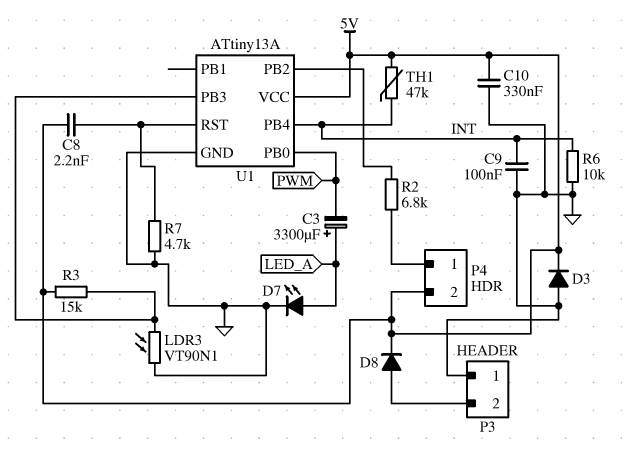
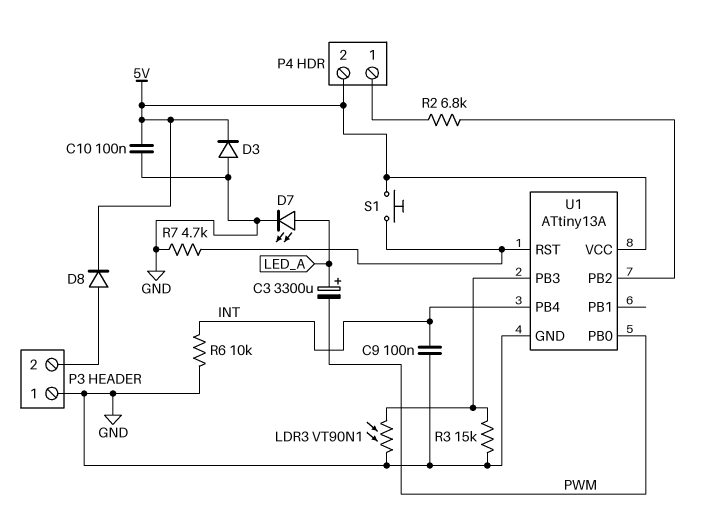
C8: 2.2nF (5V, U1/RST) -> none
C10: 330nF (5V, GND) -> 100nF (5V, GND)
R3: 15k (5V, U1/PB3) -> 15k (GND, U1/PB3)
S1: none -> button (5V, U1/RST)
TH1: 47k (5V, INT) -> none

